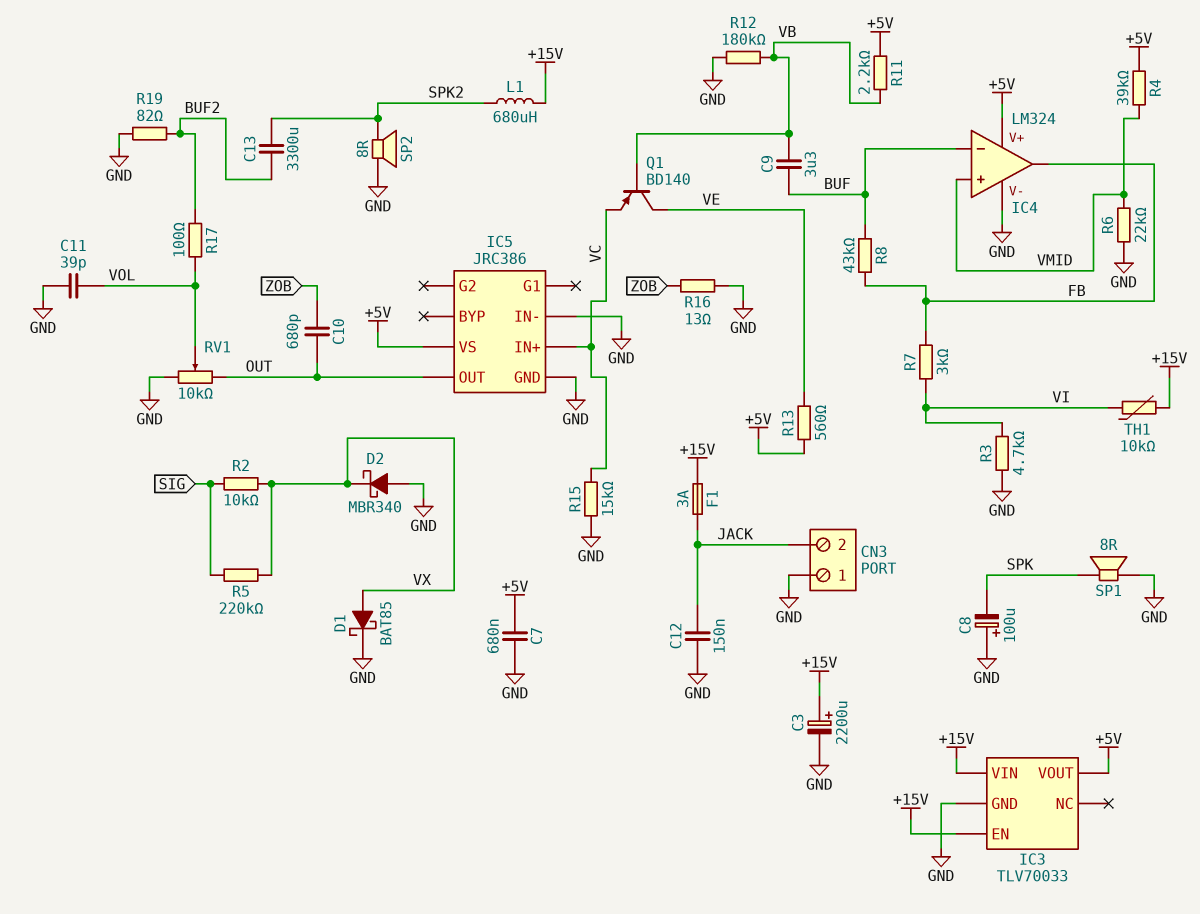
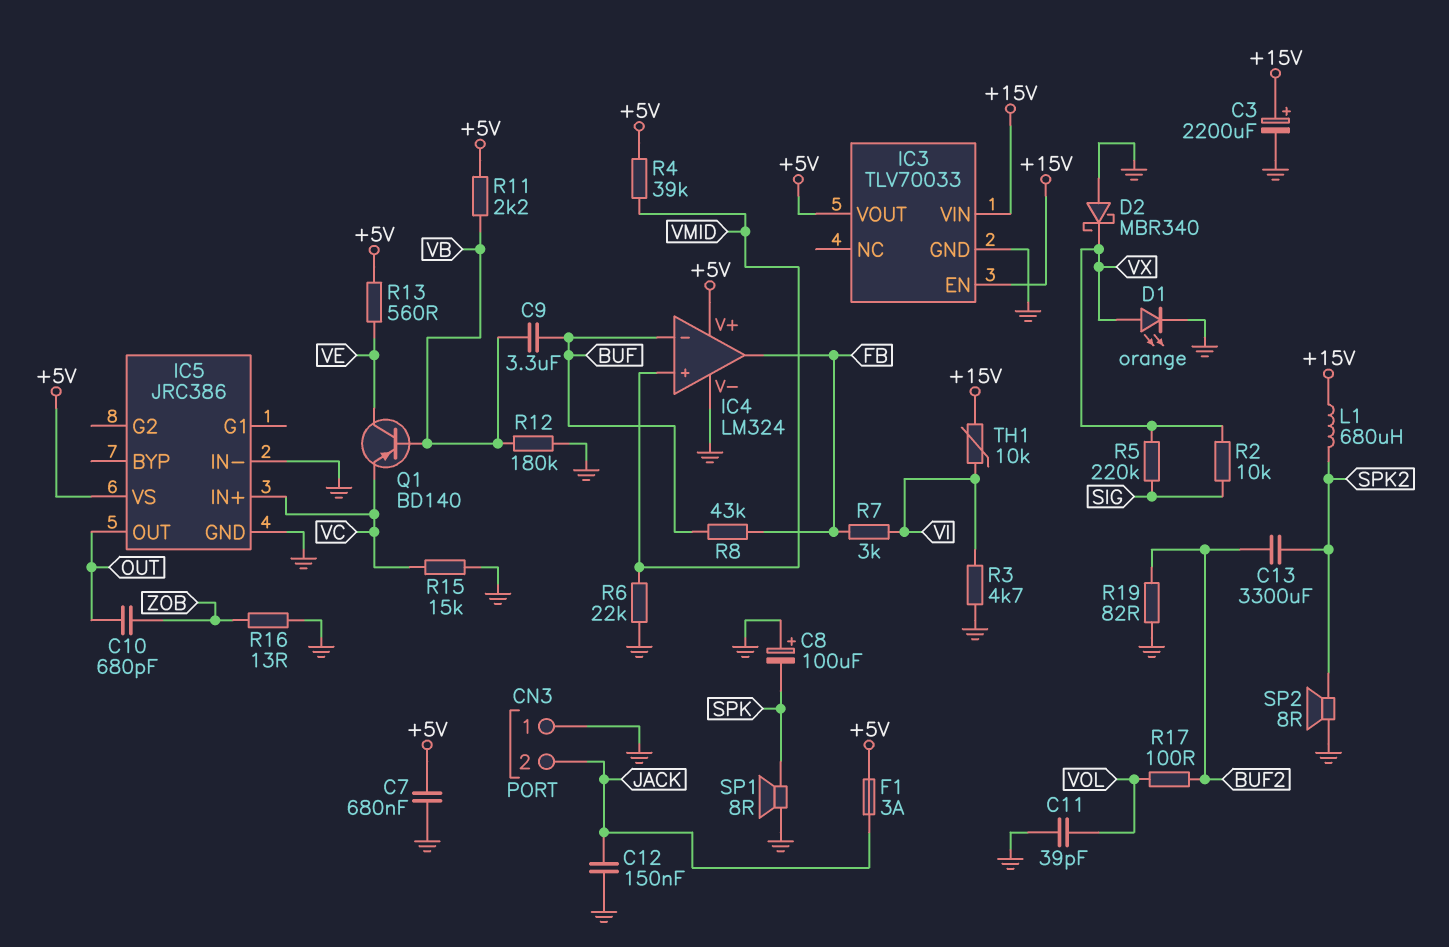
D1: schottky BAT85 (A VX, K GND) -> LED orange (A VX, K GND)
F1: 3A (+15V, JACK) -> 3A (+5V, JACK)
RV1: 10k (GND, OUT, wiper VOL) -> none

